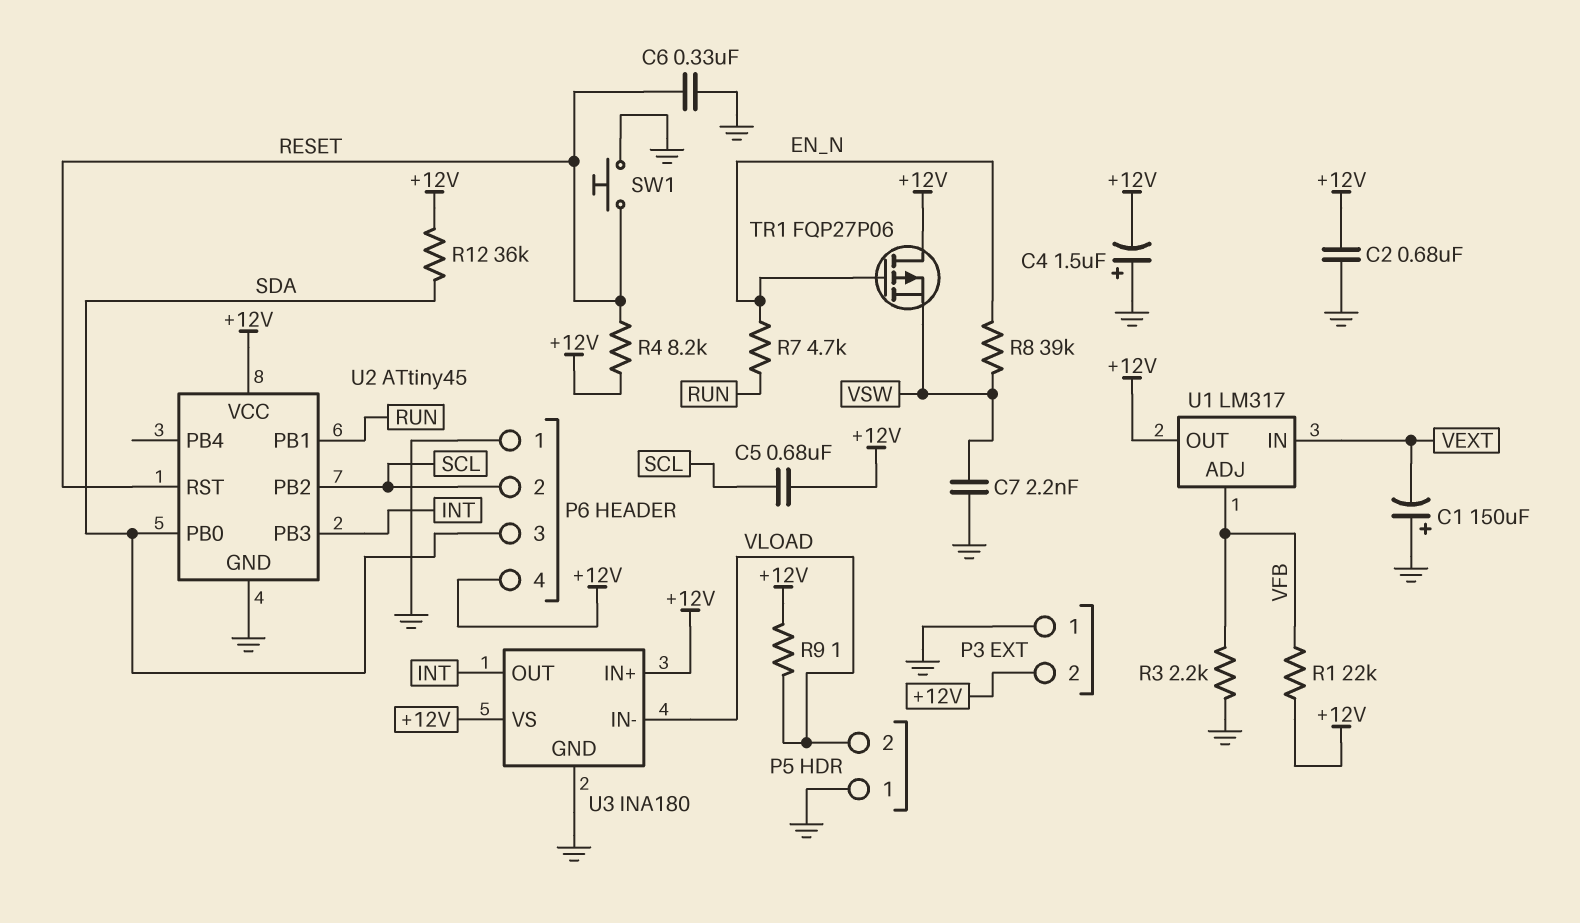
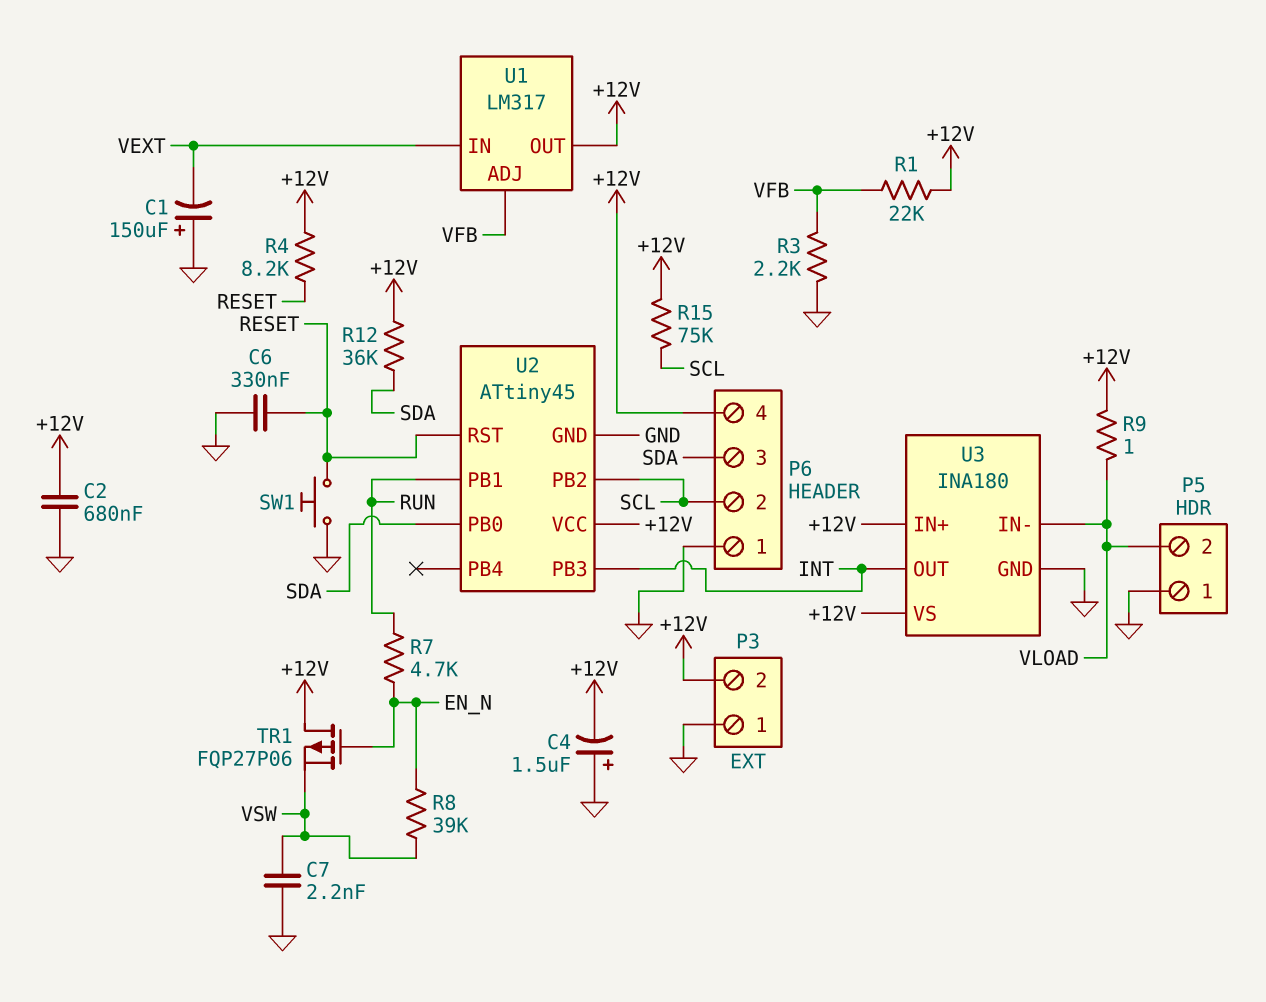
C5: 680nF (+12V, SCL) -> none
R15: none -> 75k (+12V, SCL)

